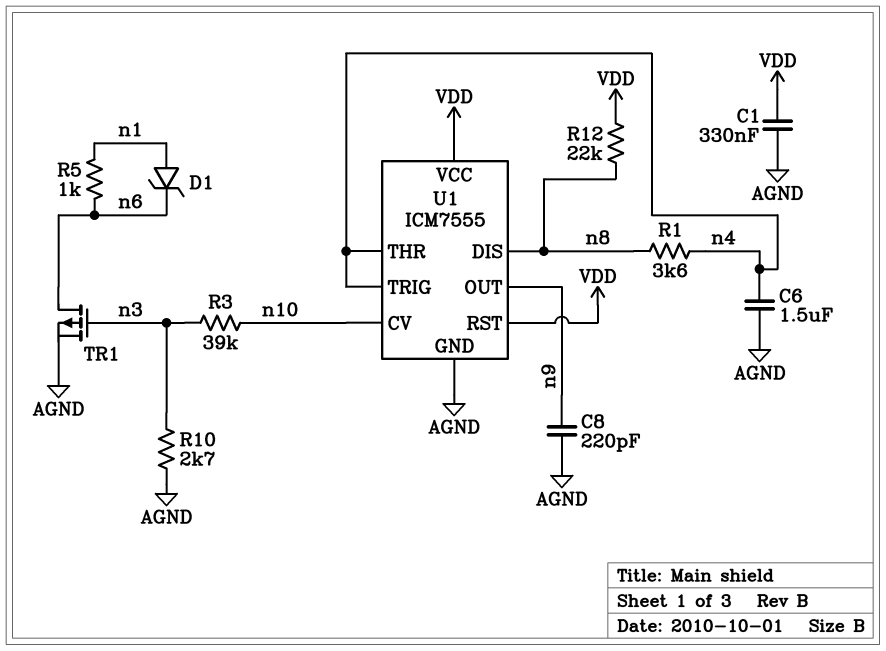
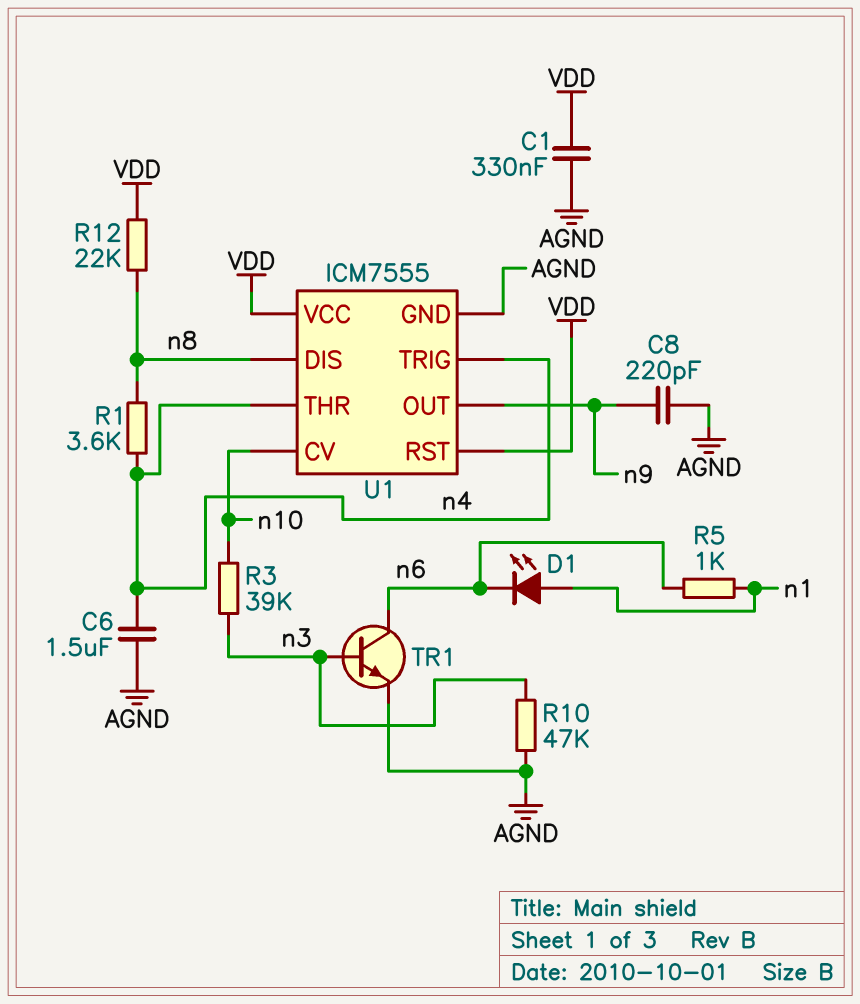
D1: zener (A n1, K n6) -> LED (A n1, K n6)
R10: 2.7k (AGND, n3) -> 47k (AGND, n3)
TR1: PMOS (G n3, D n6, S AGND) -> NPN (B n3, C n6, E AGND)

